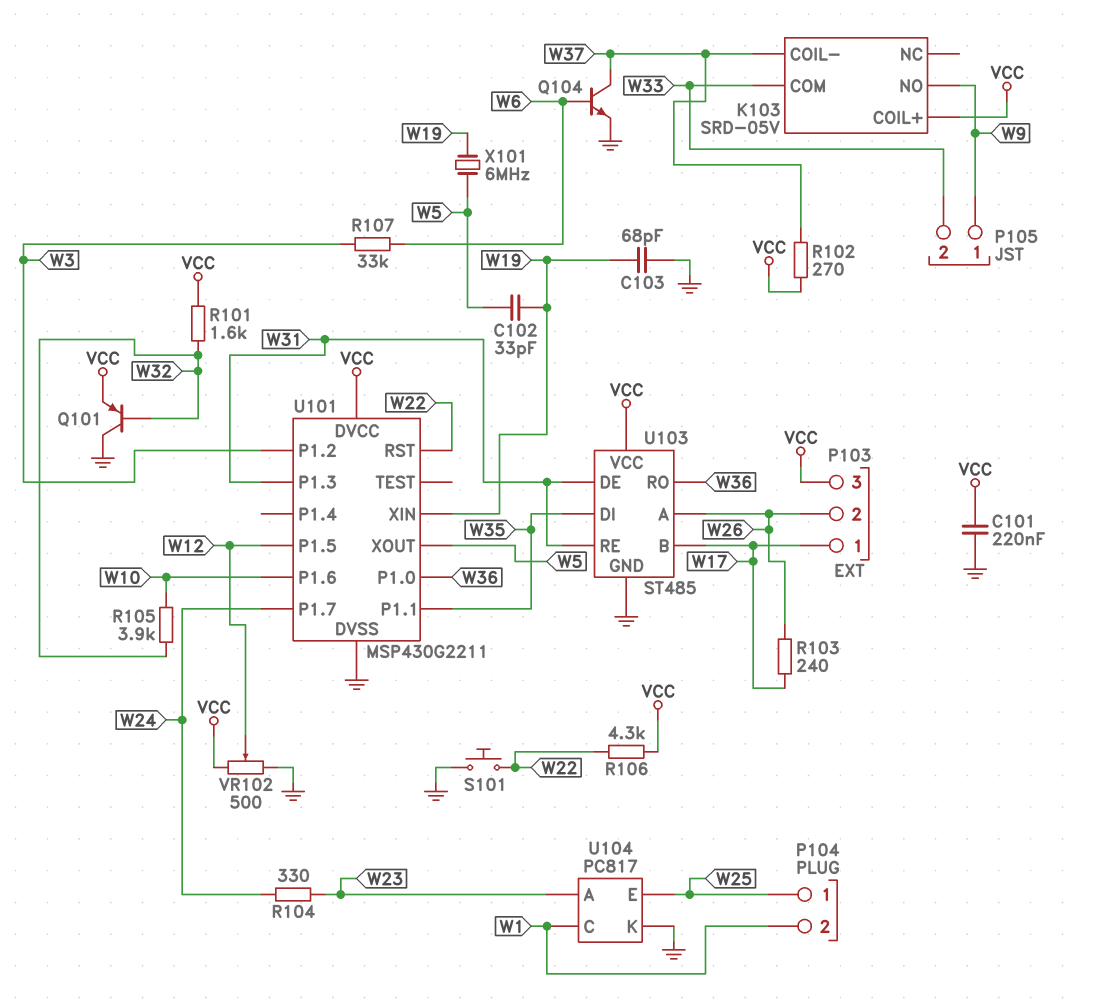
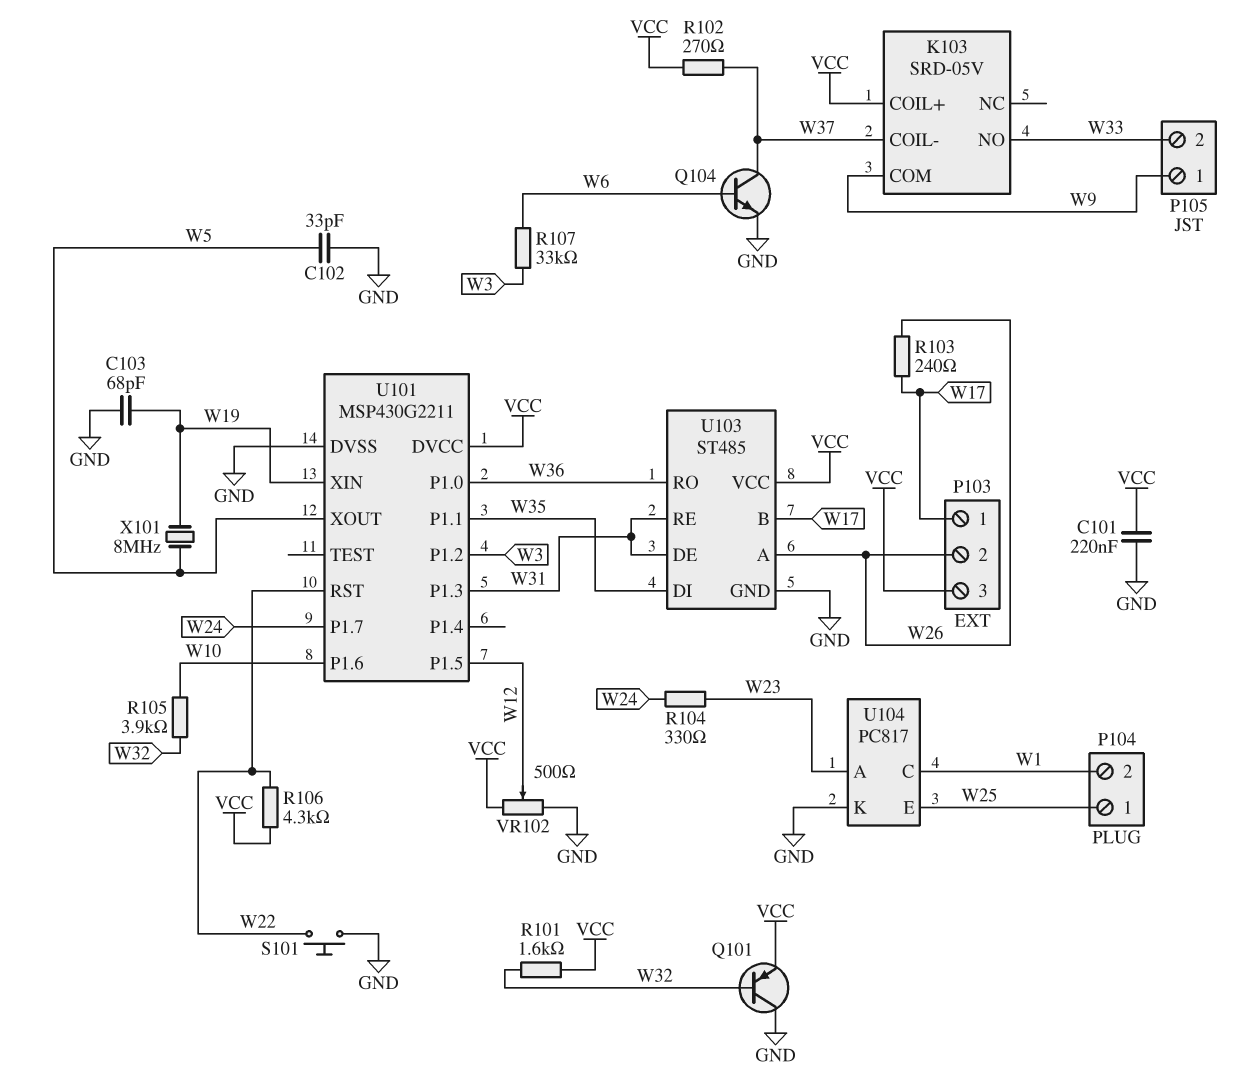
C102: 33pF (W5, W19) -> 33pF (GND, W5)
K103 pin COM: W33 -> W9
K103 pin NO: W9 -> W33
X101: 6MHz (W5, W19) -> 8MHz (W5, W19)

